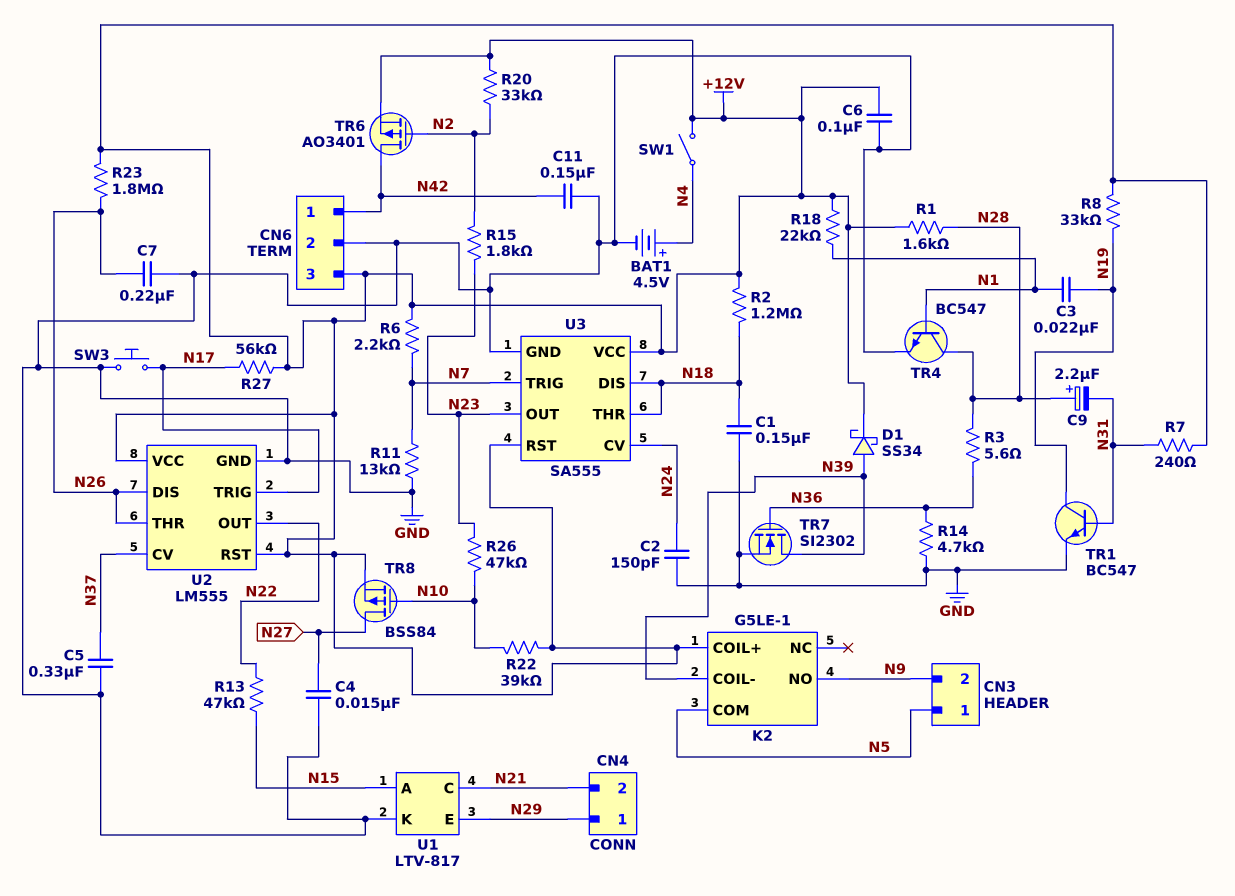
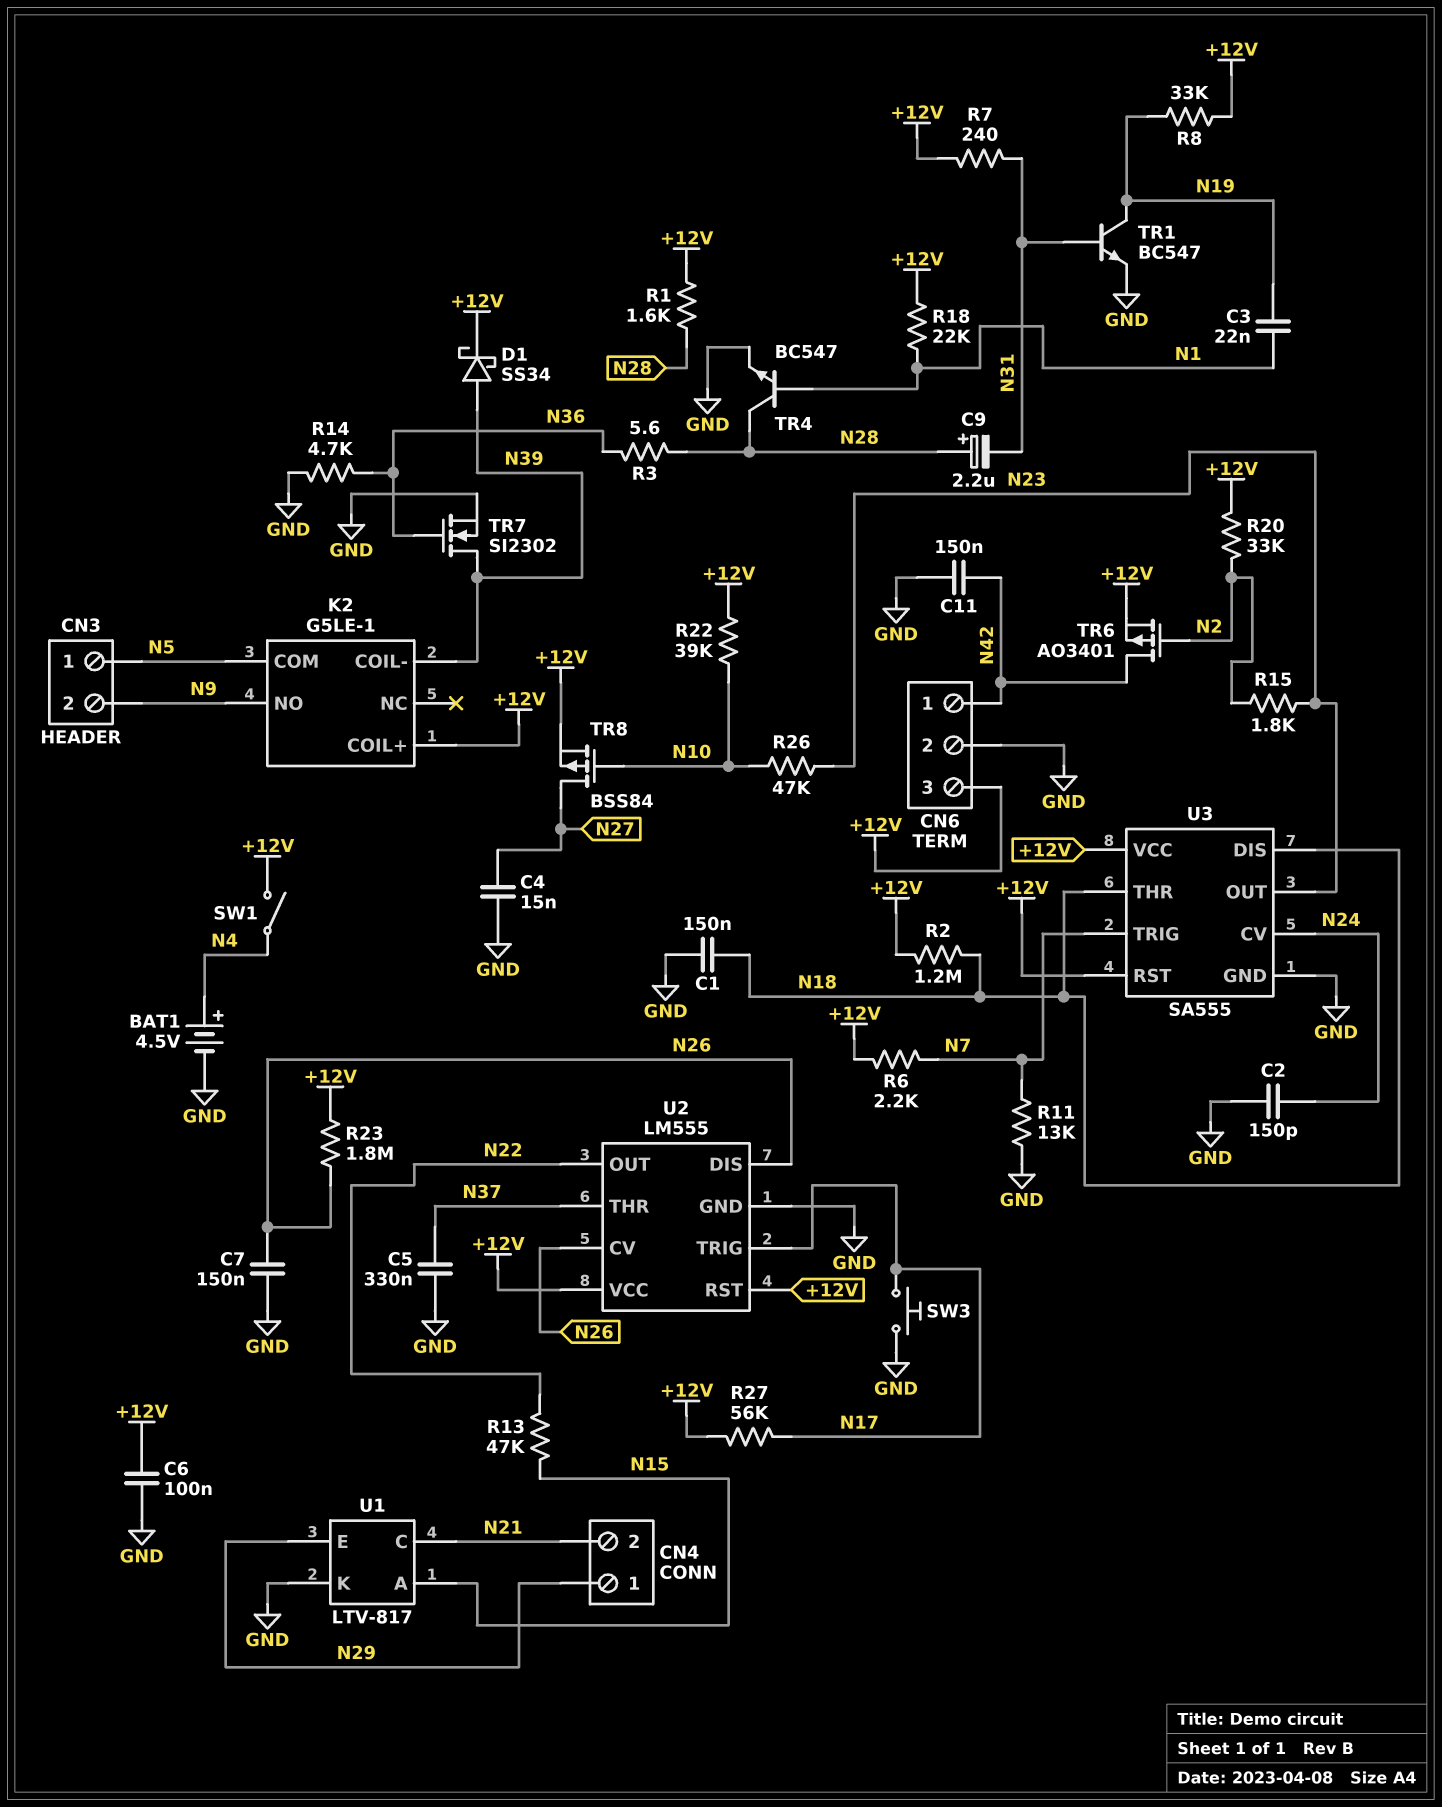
C7: 220nF (GND, N26) -> 150nF (GND, N26)
U2 pin CV: N37 -> N26
U2 pin THR: N26 -> N37

